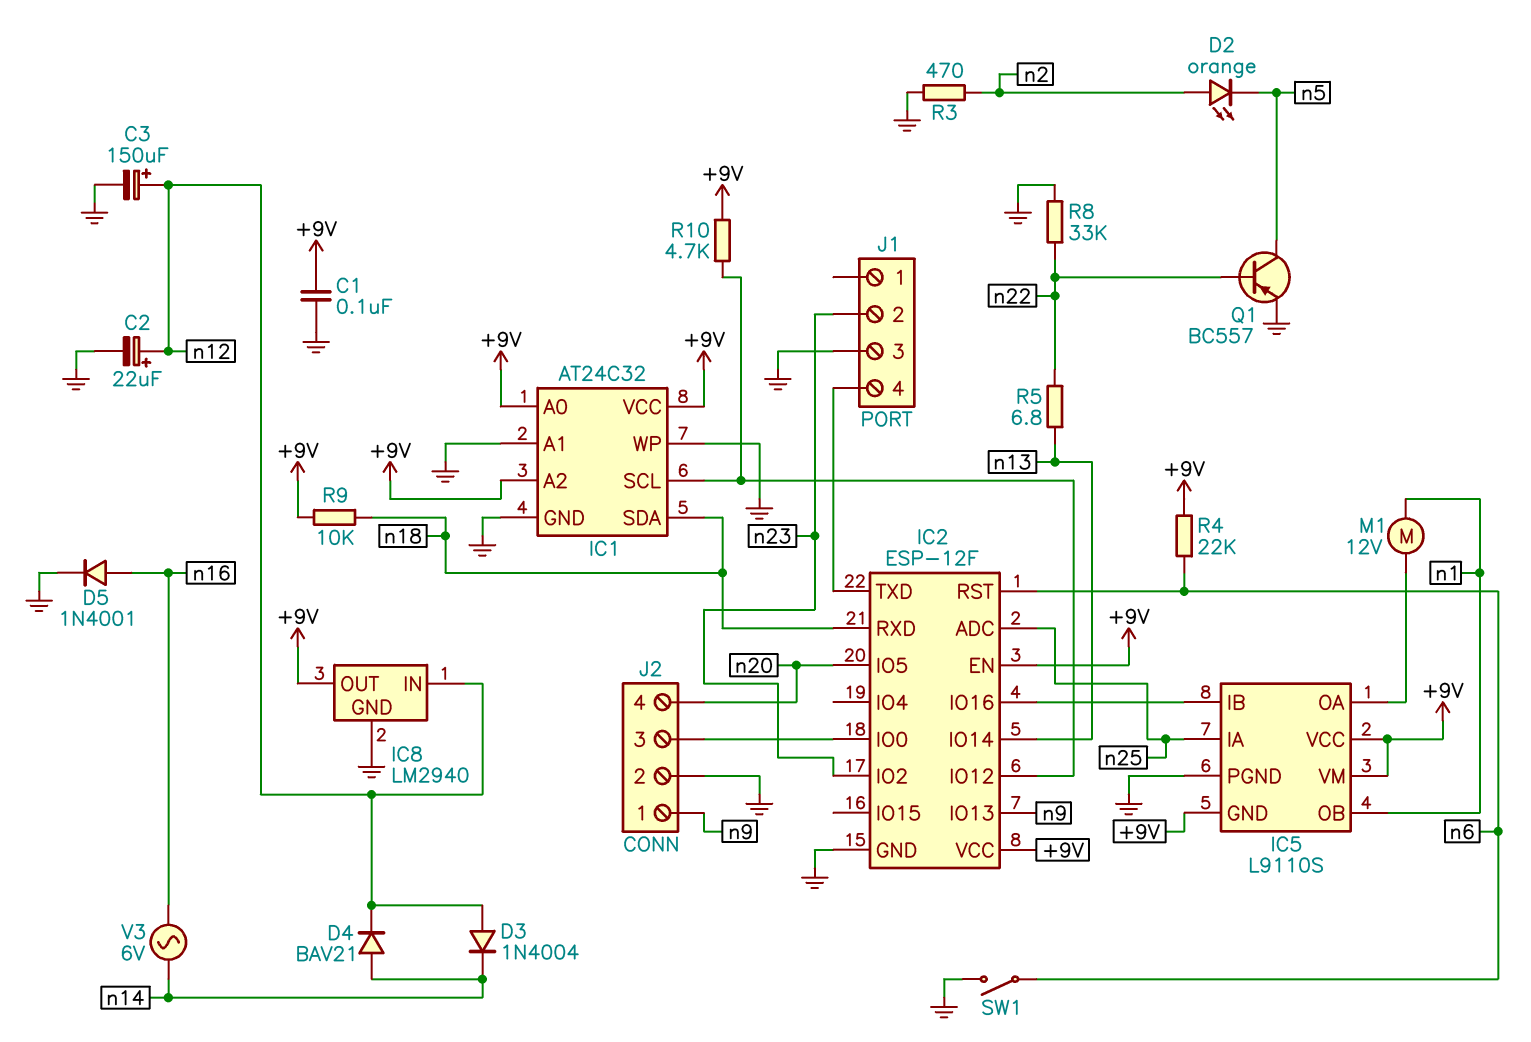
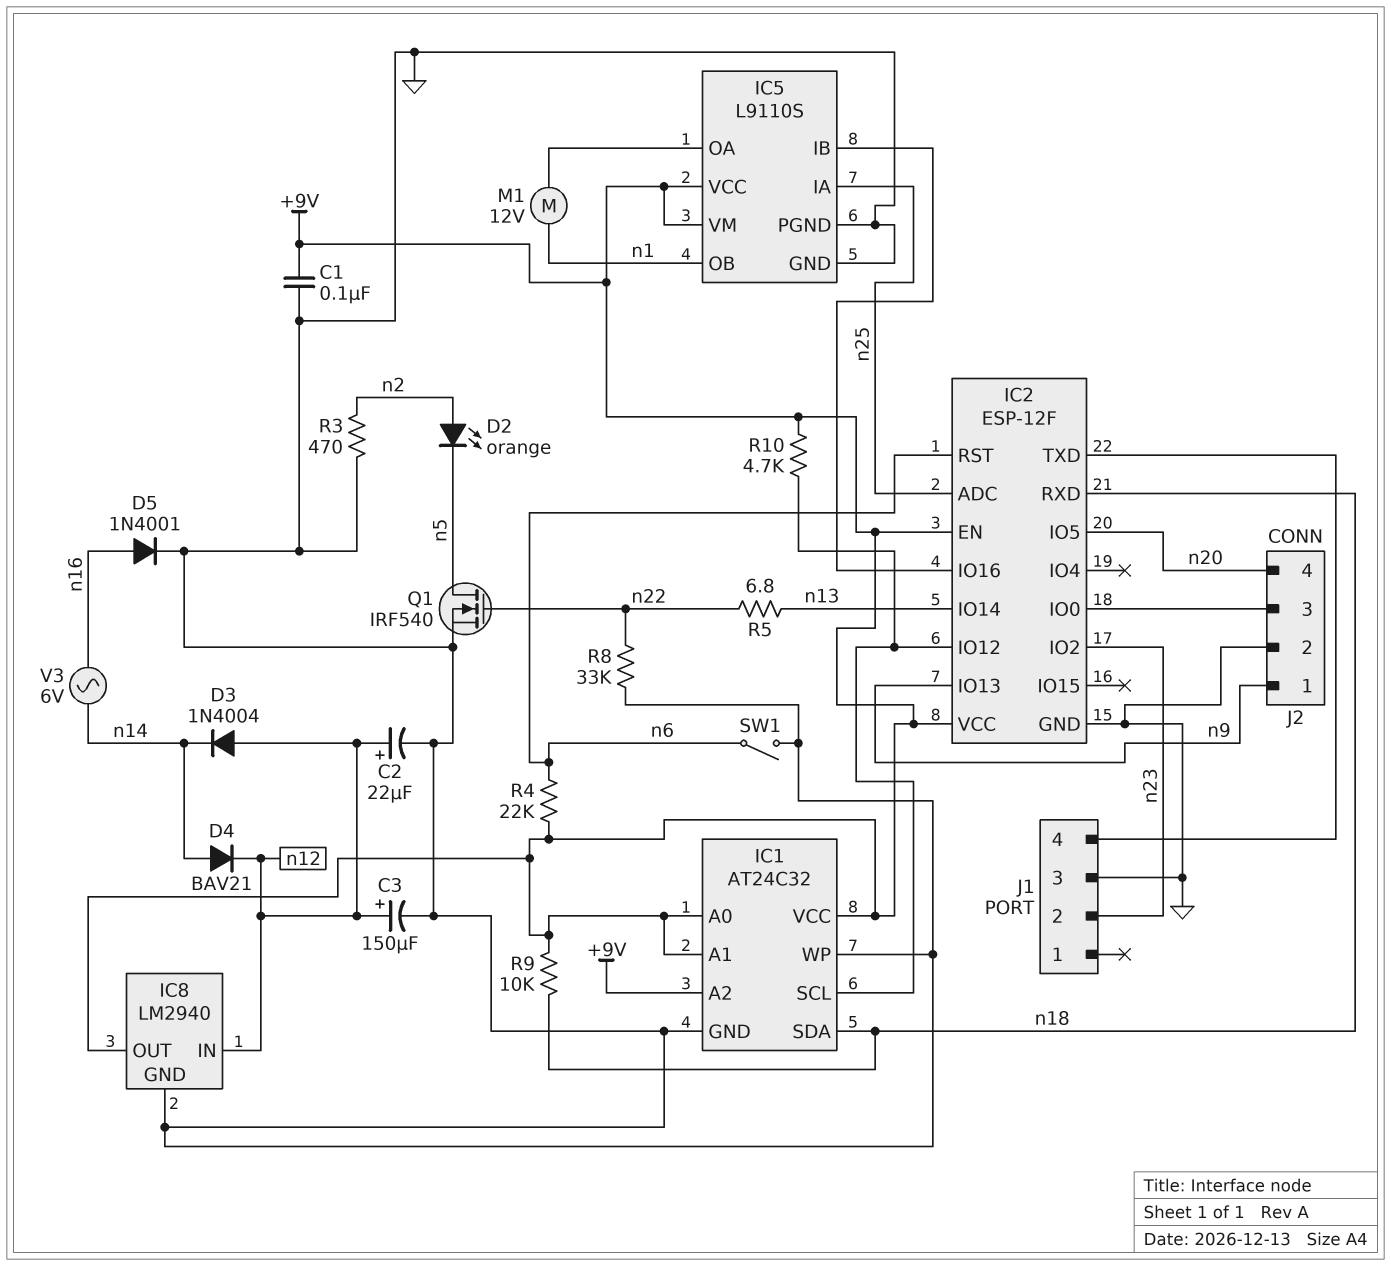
IC1 pin A1: GND -> +9V
IC5 pin GND: +9V -> GND
Q1: PNP BC557 (B n22, C n5, E GND) -> NMOS IRF540 (G n22, D n5, S GND)

